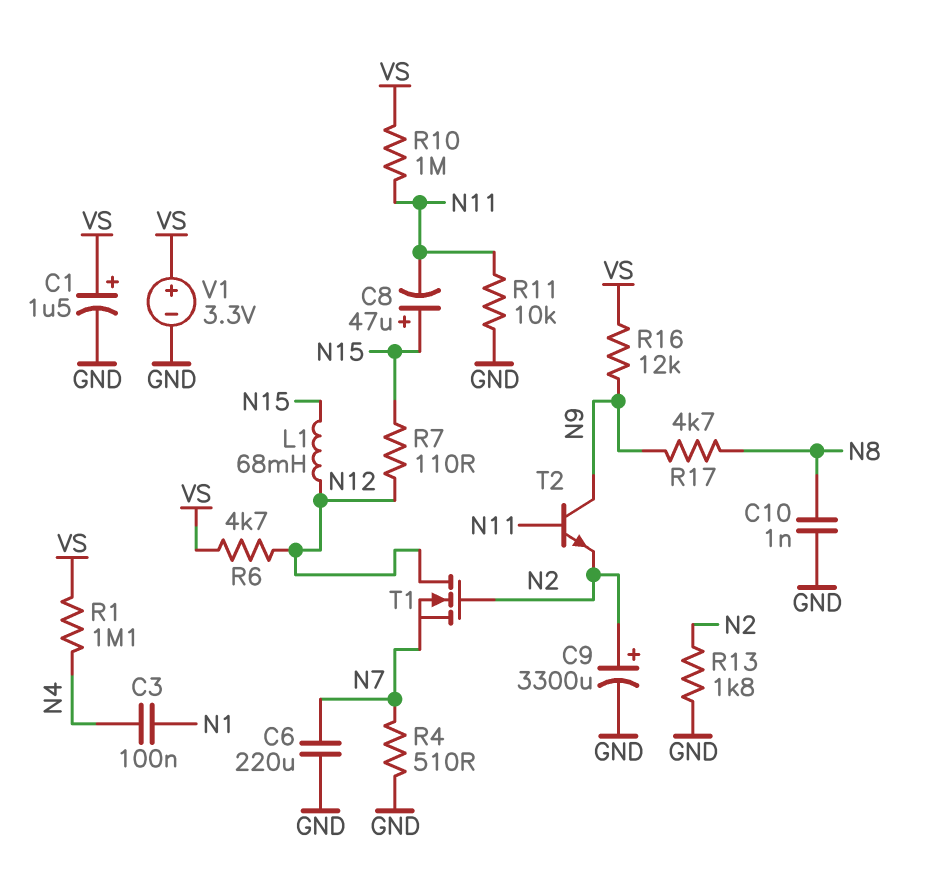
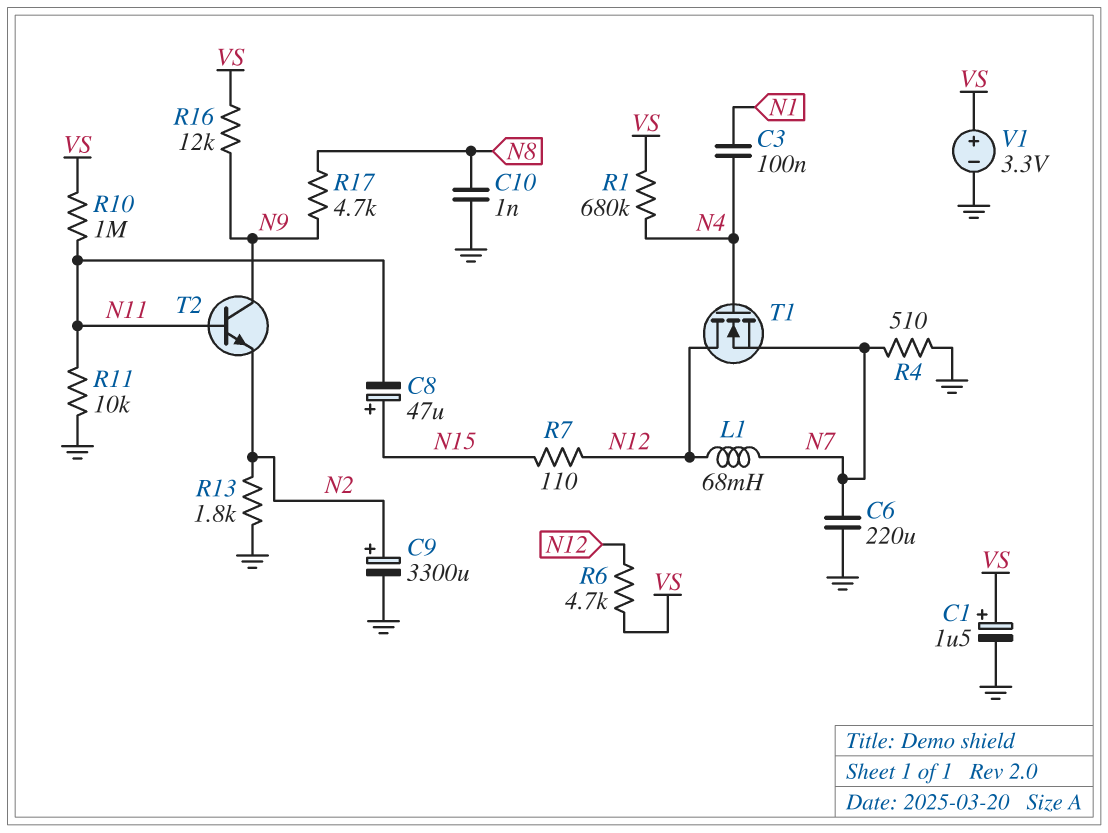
L1: 68mH (N12, N15) -> 68mH (N7, N12)
R1: 1.1M (N4, VS) -> 680k (N4, VS)
T1: NMOS (G N2, D N12, S N7) -> NMOS (G N4, D N12, S N7)

